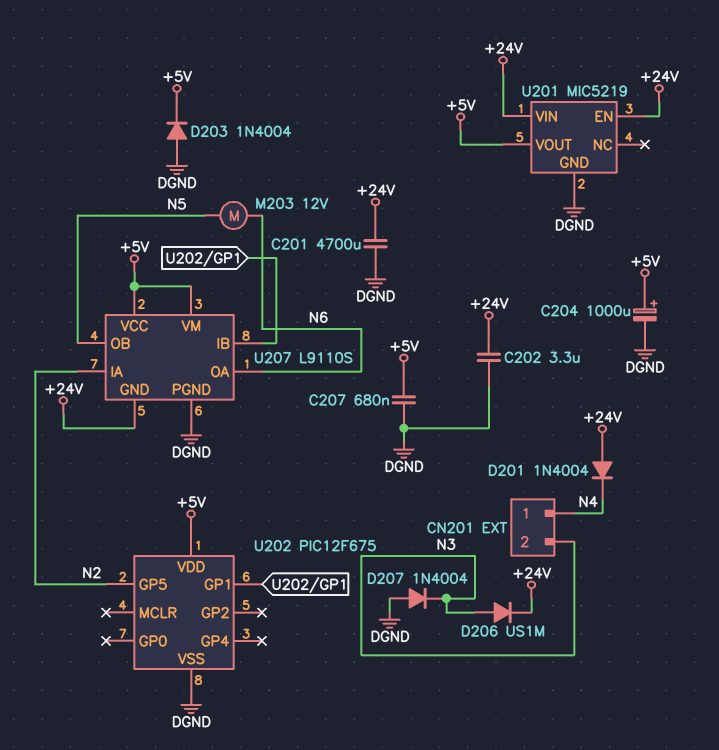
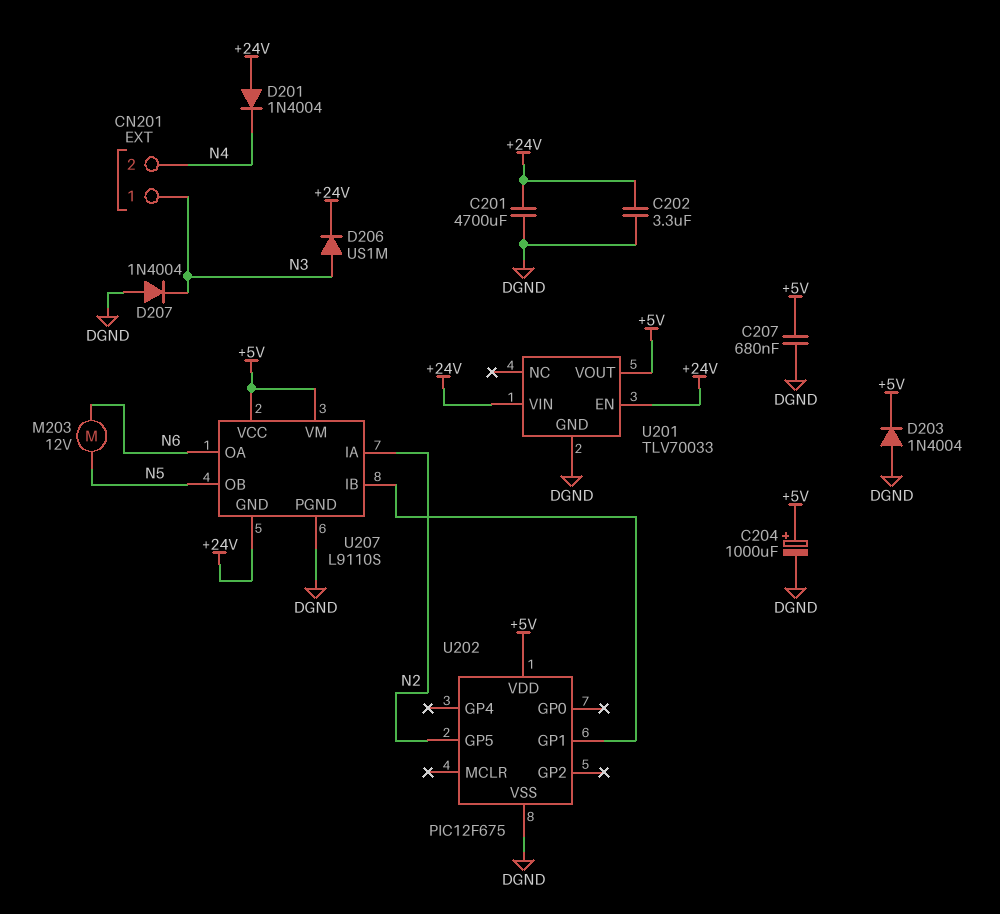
CN201 pin 1: N4 -> N3
CN201 pin 2: N3 -> N4
U201: MIC5219 -> TLV70033

